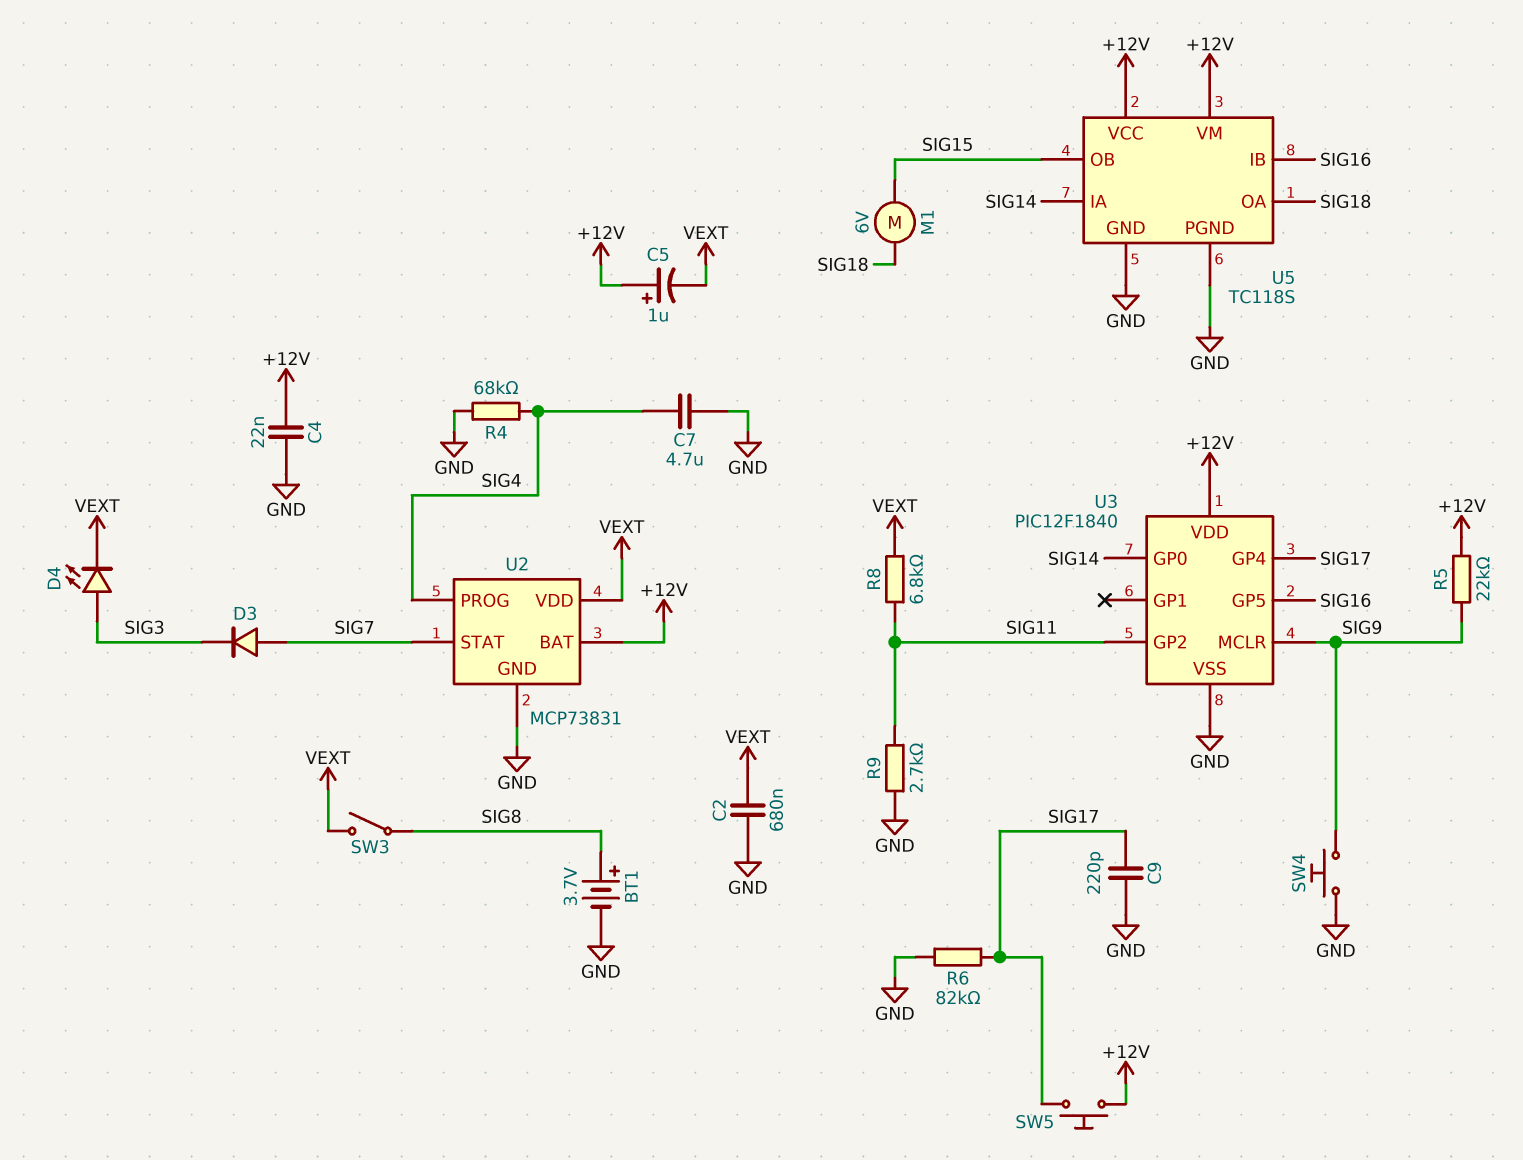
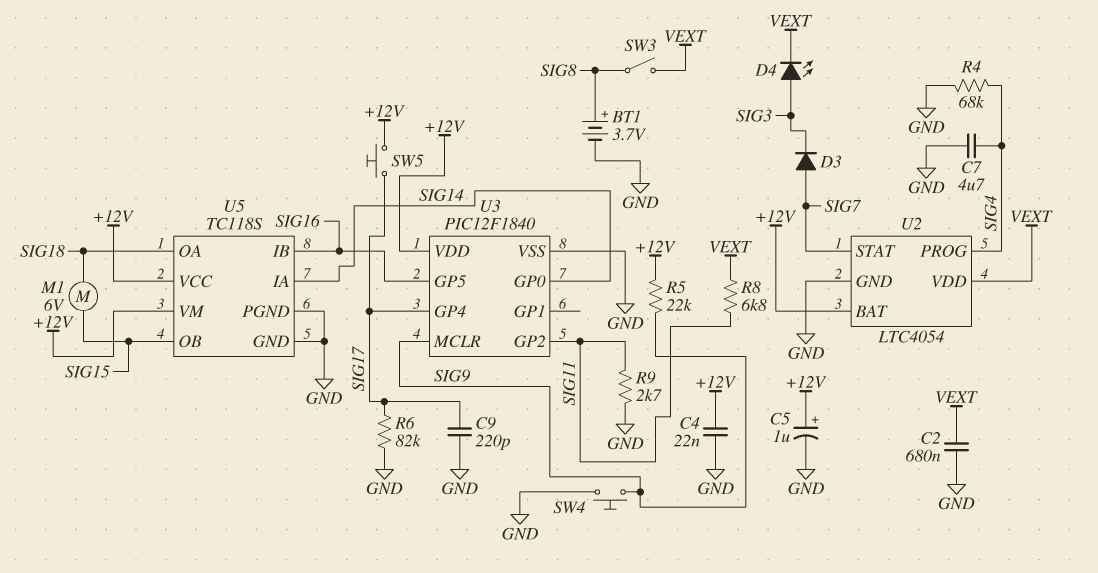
C5: 1uF (plus +12V, minus VEXT) -> 1uF (plus +12V, minus GND)
U2: MCP73831 -> LTC4054

